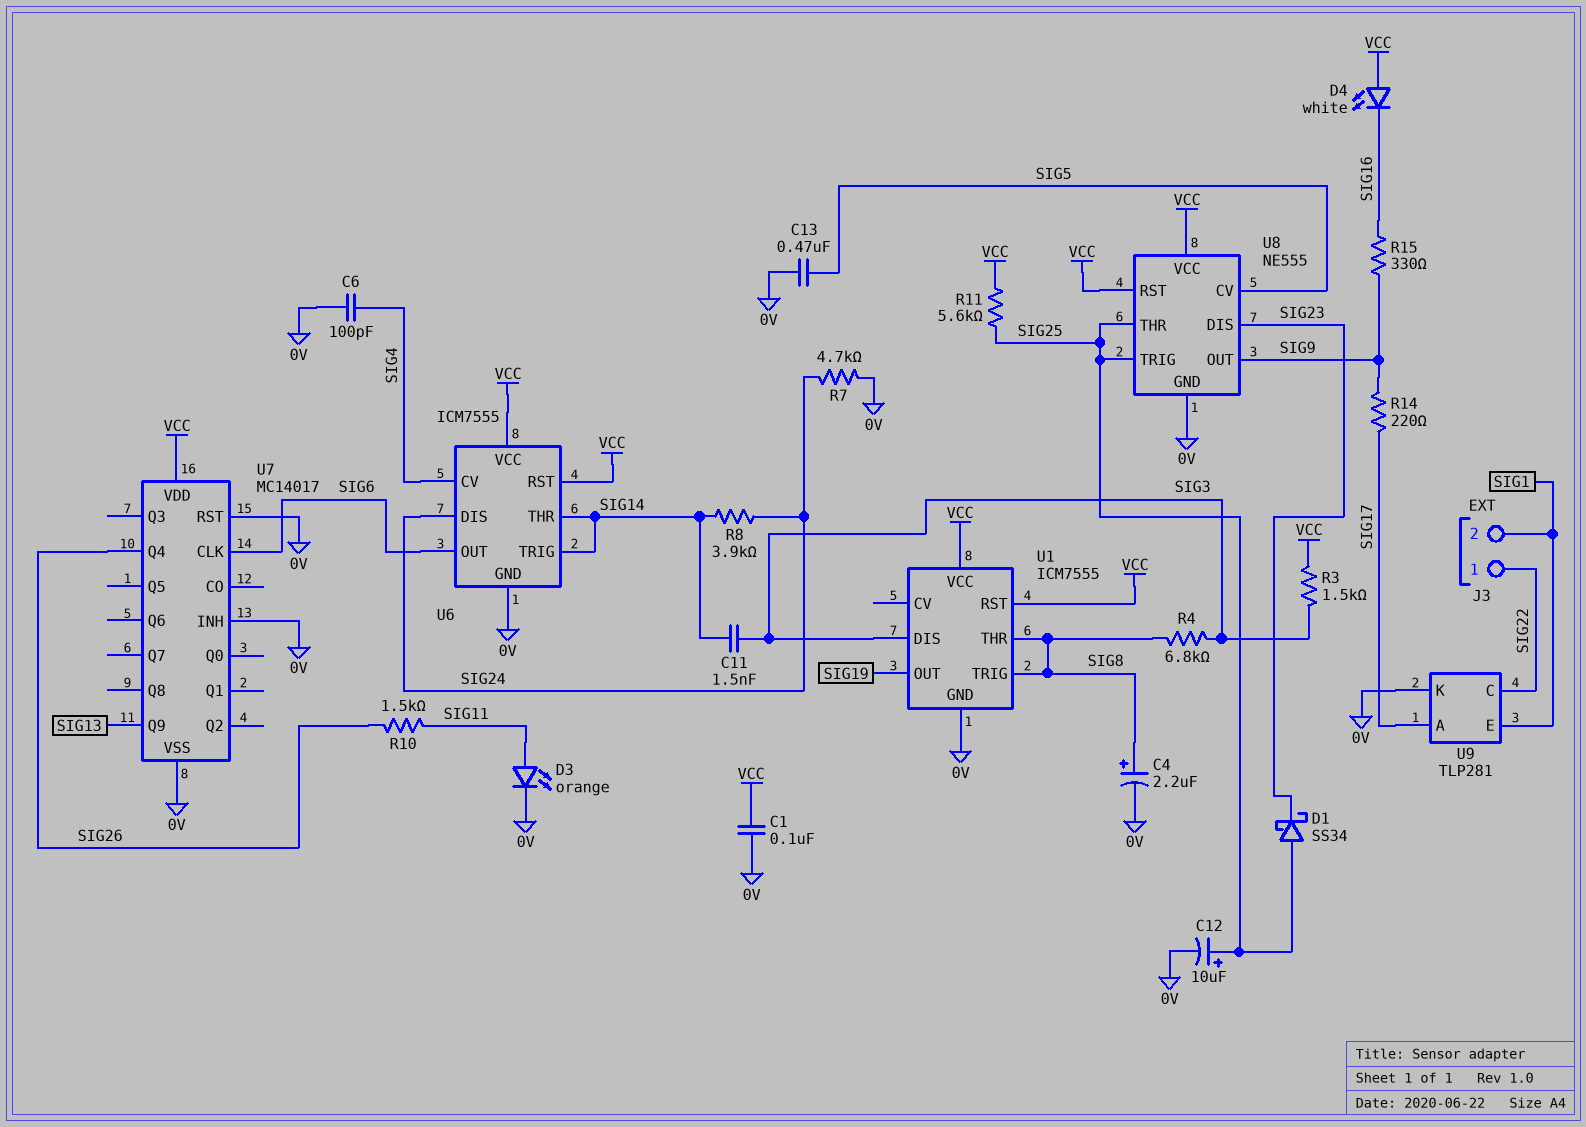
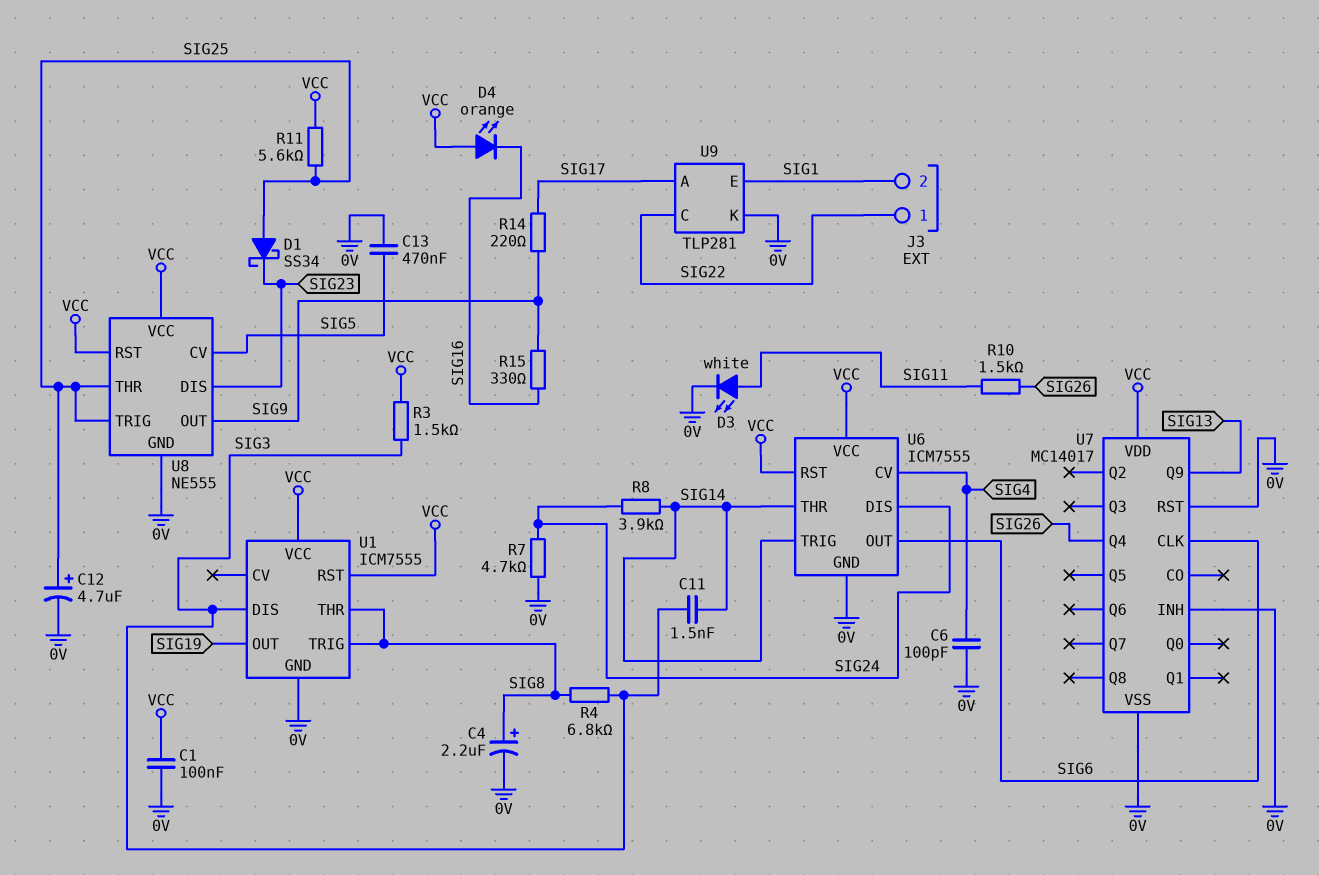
C12: 10uF (plus SIG25, minus 0V) -> 4.7uF (plus SIG25, minus 0V)
D3: LED orange (A SIG11, K 0V) -> LED white (A SIG11, K 0V)
D4: LED white (A VCC, K SIG16) -> LED orange (A VCC, K SIG16)

